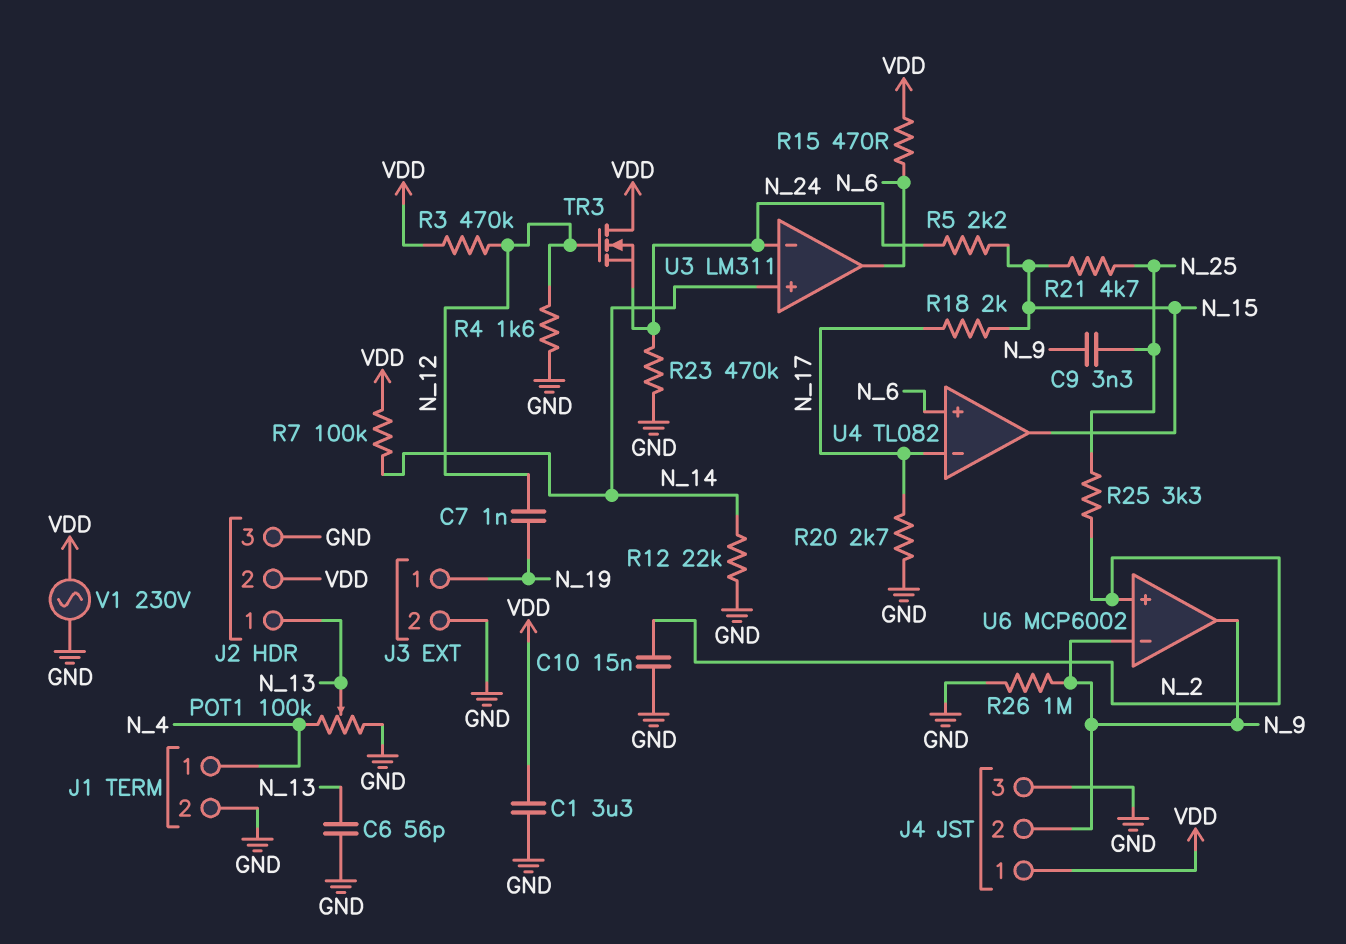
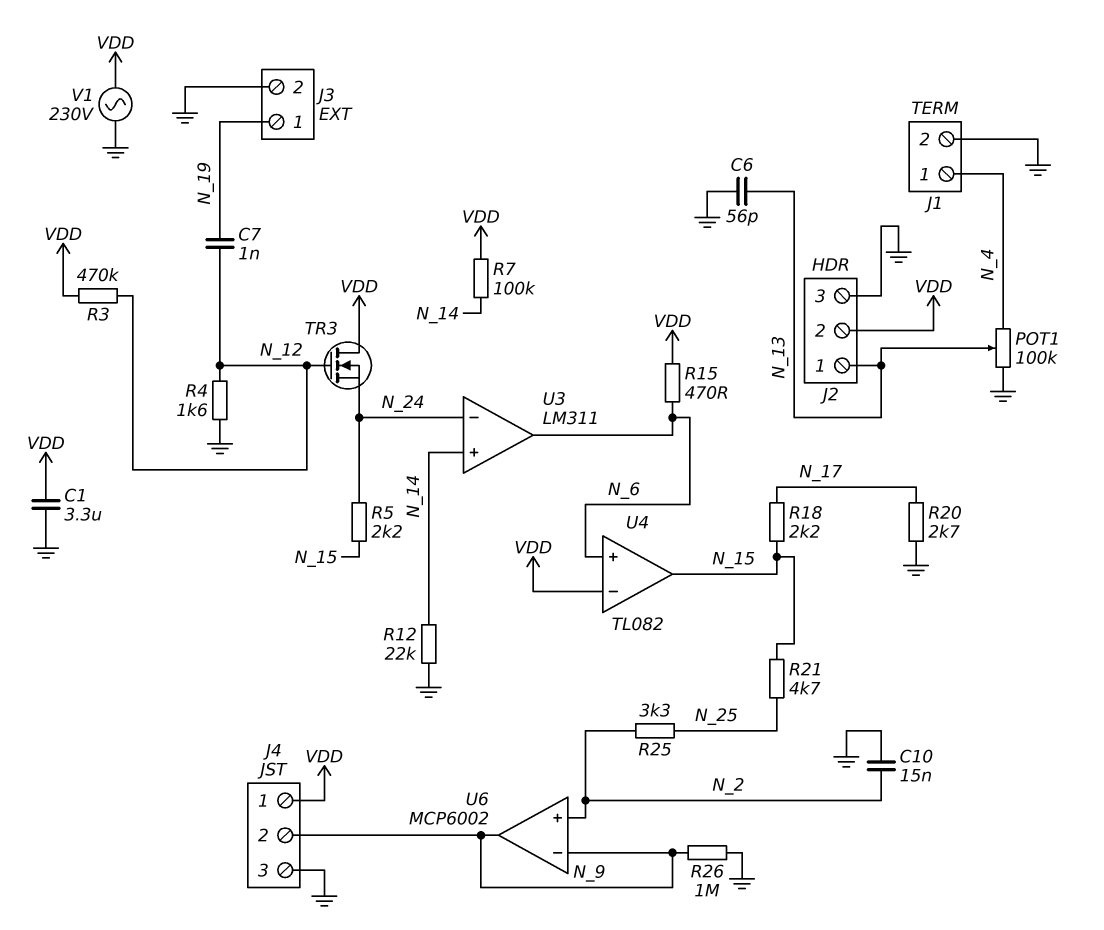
C9: 3.3nF (N_9, N_25) -> none
R18: 2k (N_15, N_17) -> 2.2k (N_15, N_17)
R23: 470k (GND, N_24) -> none
U4 pin in-: N_17 -> VDD

